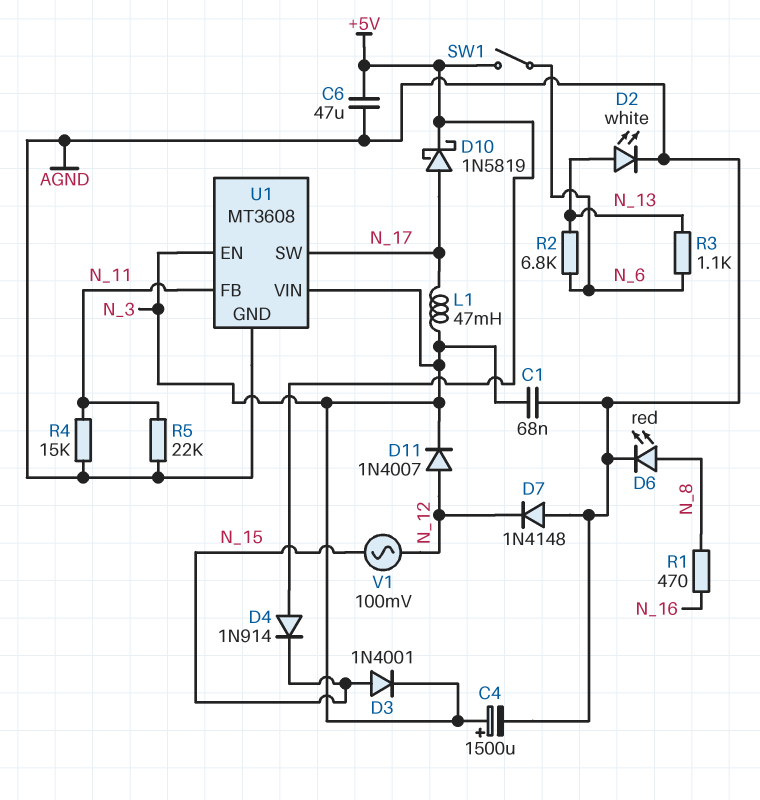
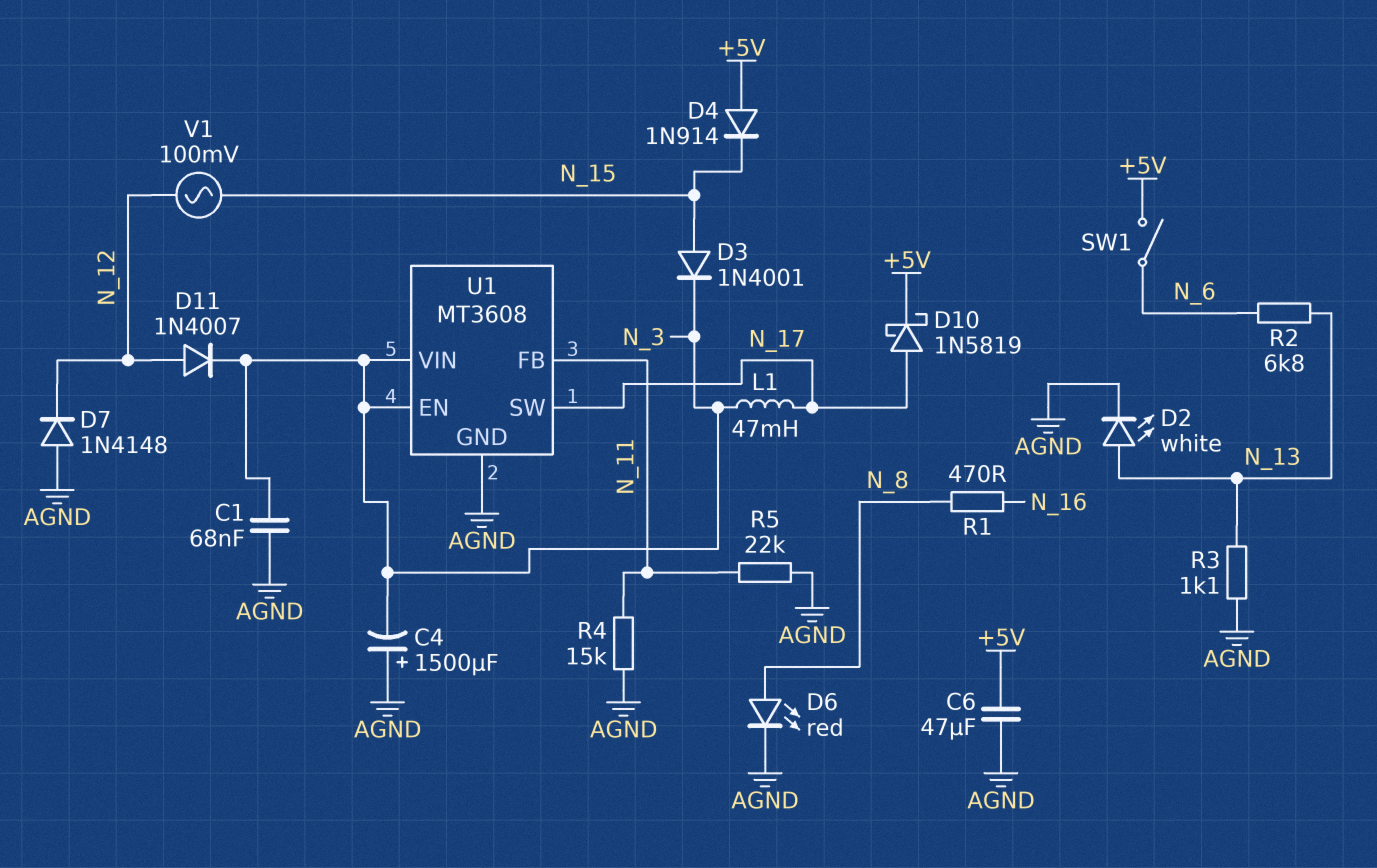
C4: 1500uF (plus N_3, minus AGND) -> 1500uF (plus AGND, minus N_3)
R3: 1.1k (N_6, N_13) -> 1.1k (AGND, N_13)

